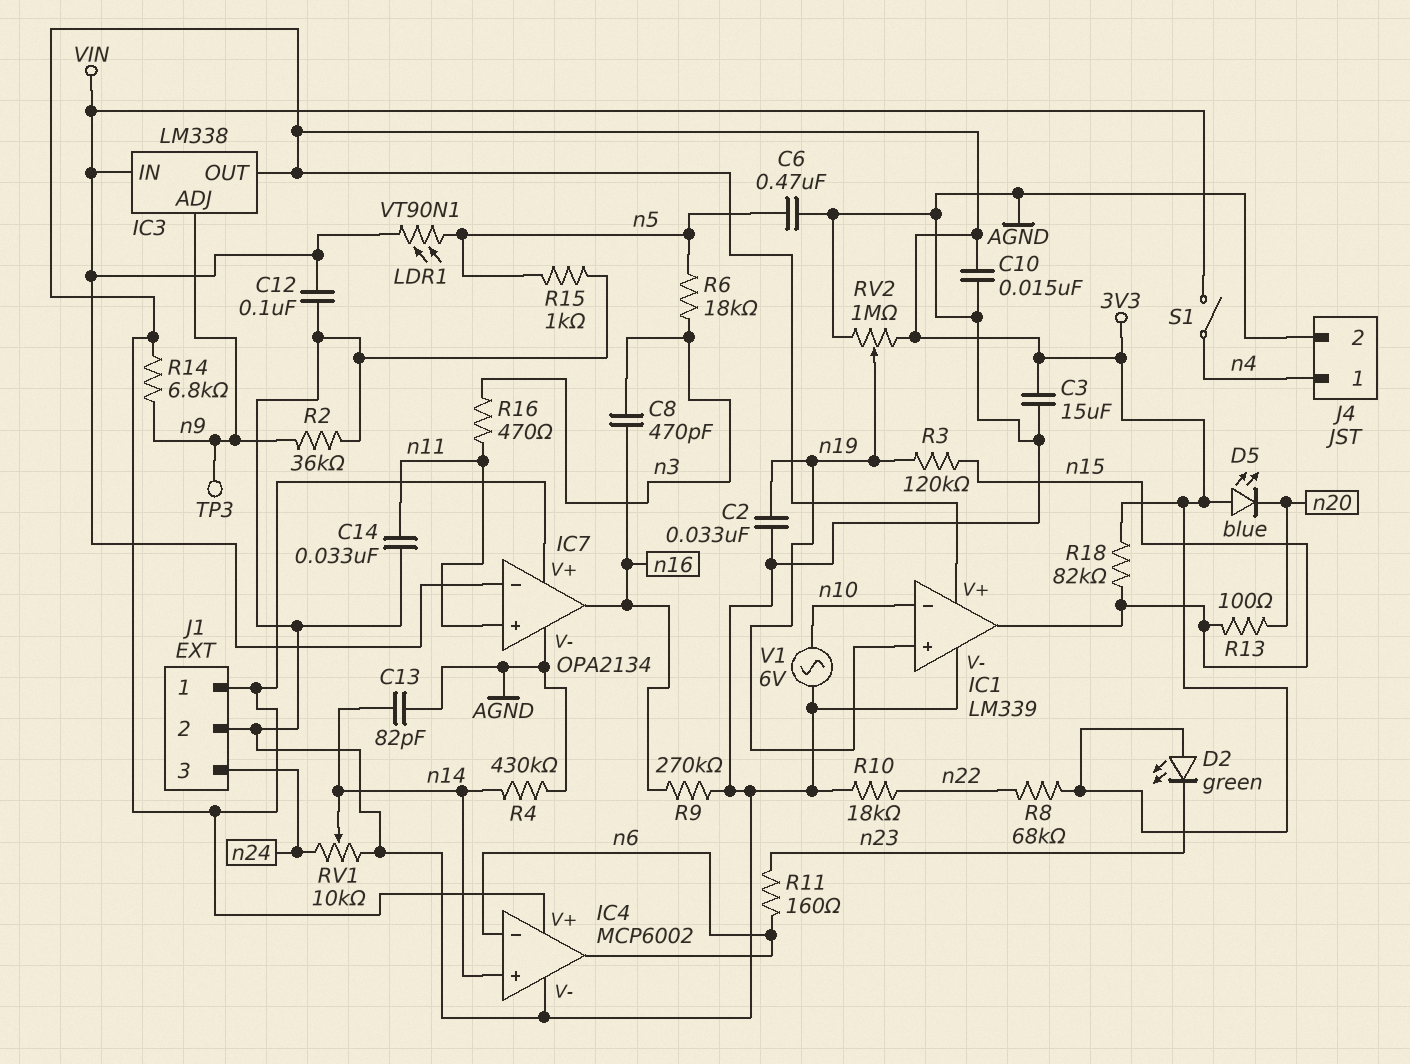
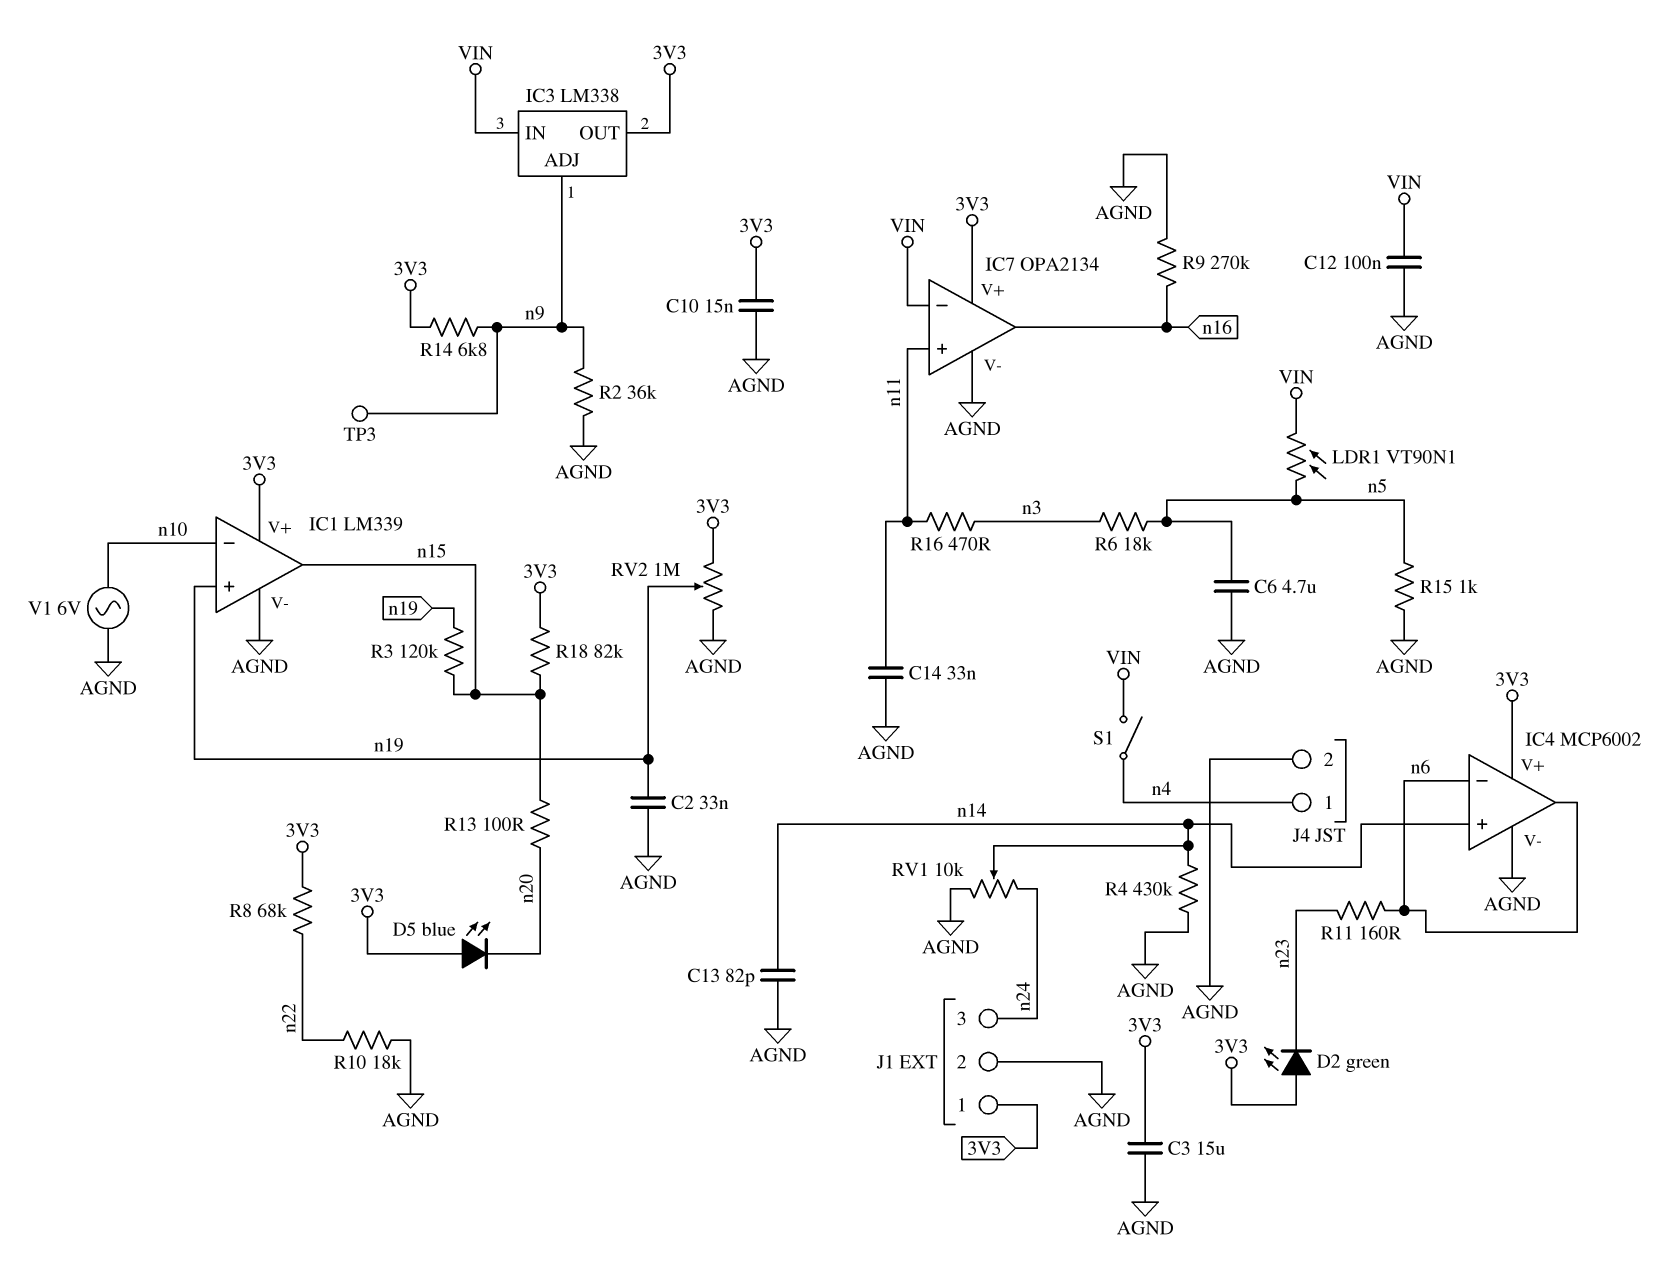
C6: 470nF (AGND, n5) -> 4.7uF (AGND, n5)
C8: 470pF (n3, n16) -> none

